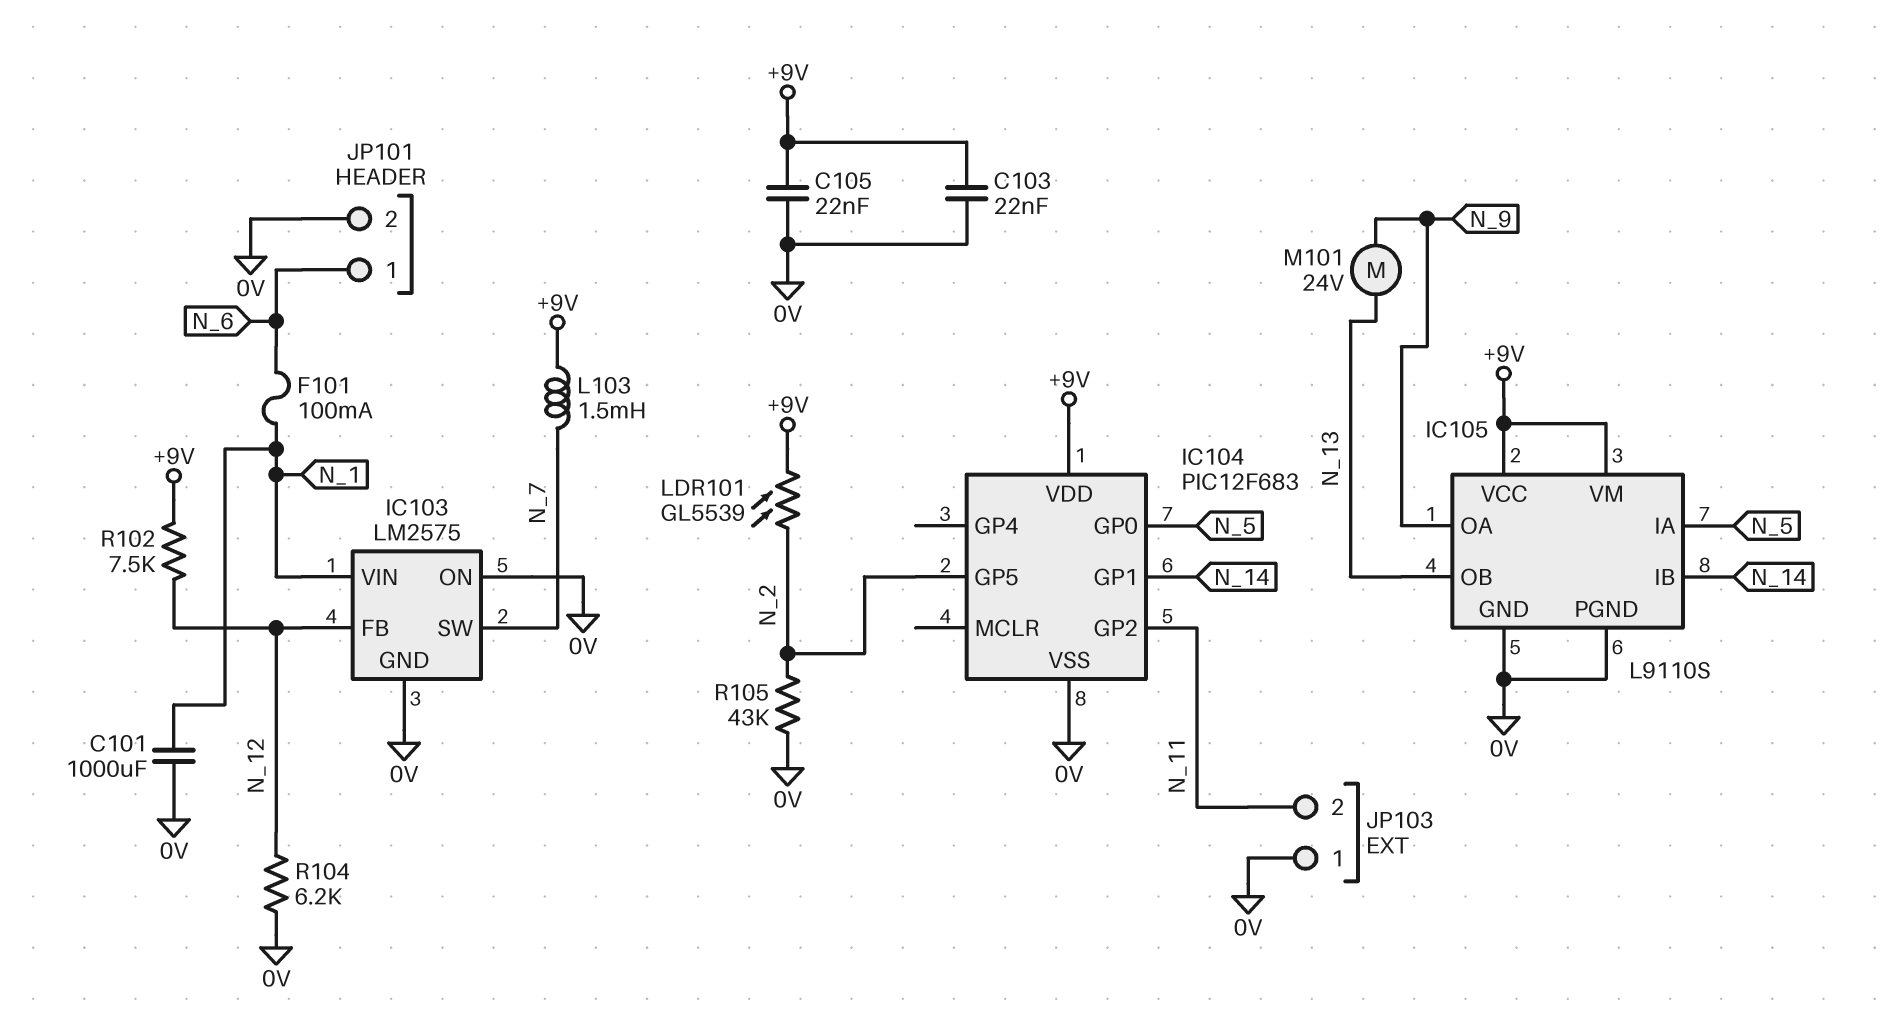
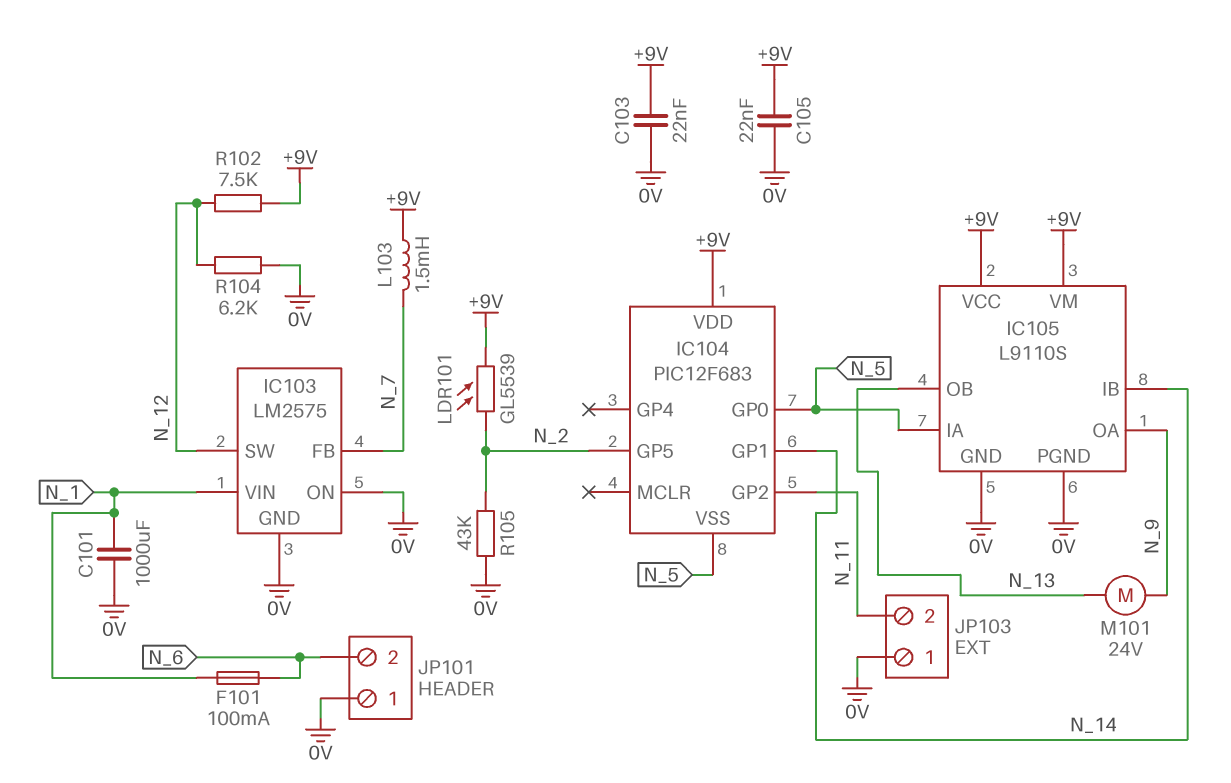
IC103 pin FB: N_12 -> N_7
IC103 pin SW: N_7 -> N_12
IC104 pin VSS: 0V -> N_5
JP101 pin 1: N_6 -> 0V
JP101 pin 2: 0V -> N_6

